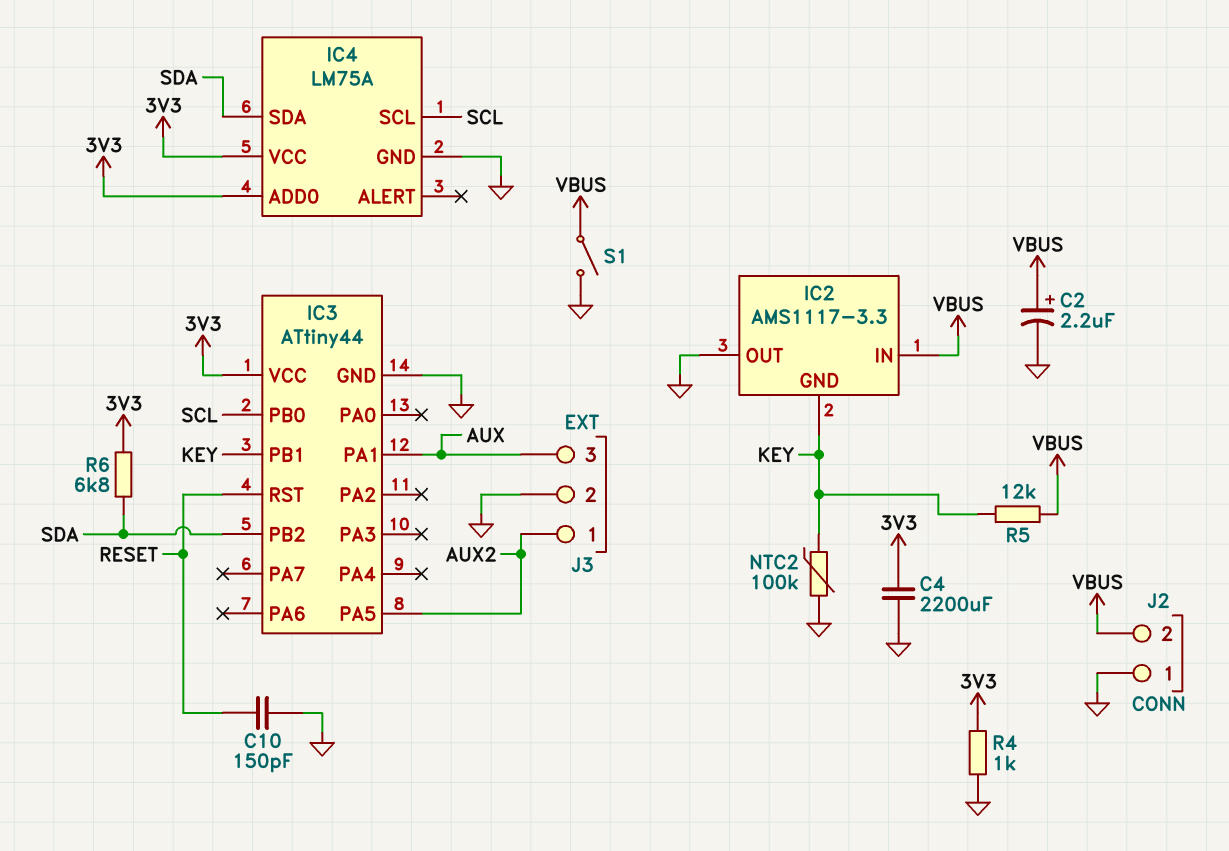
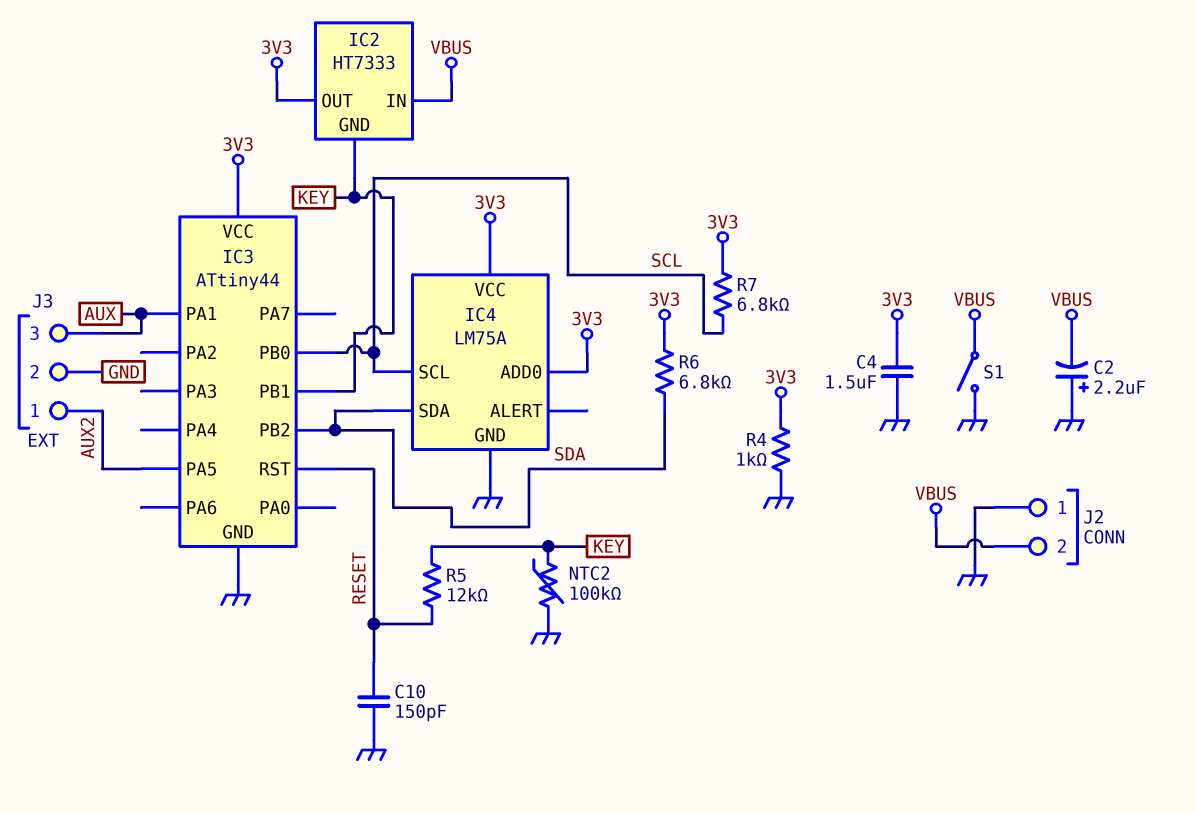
C2: 2.2uF (plus VBUS, minus GND) -> 2.2uF (plus GND, minus VBUS)
C4: 2200uF (3V3, GND) -> 1.5uF (3V3, GND)
IC2: AMS1117-3.3 -> HT7333
IC2 pin OUT: GND -> 3V3
R5: 12k (KEY, VBUS) -> 12k (KEY, RESET)
R7: none -> 6.8k (3V3, SCL)

